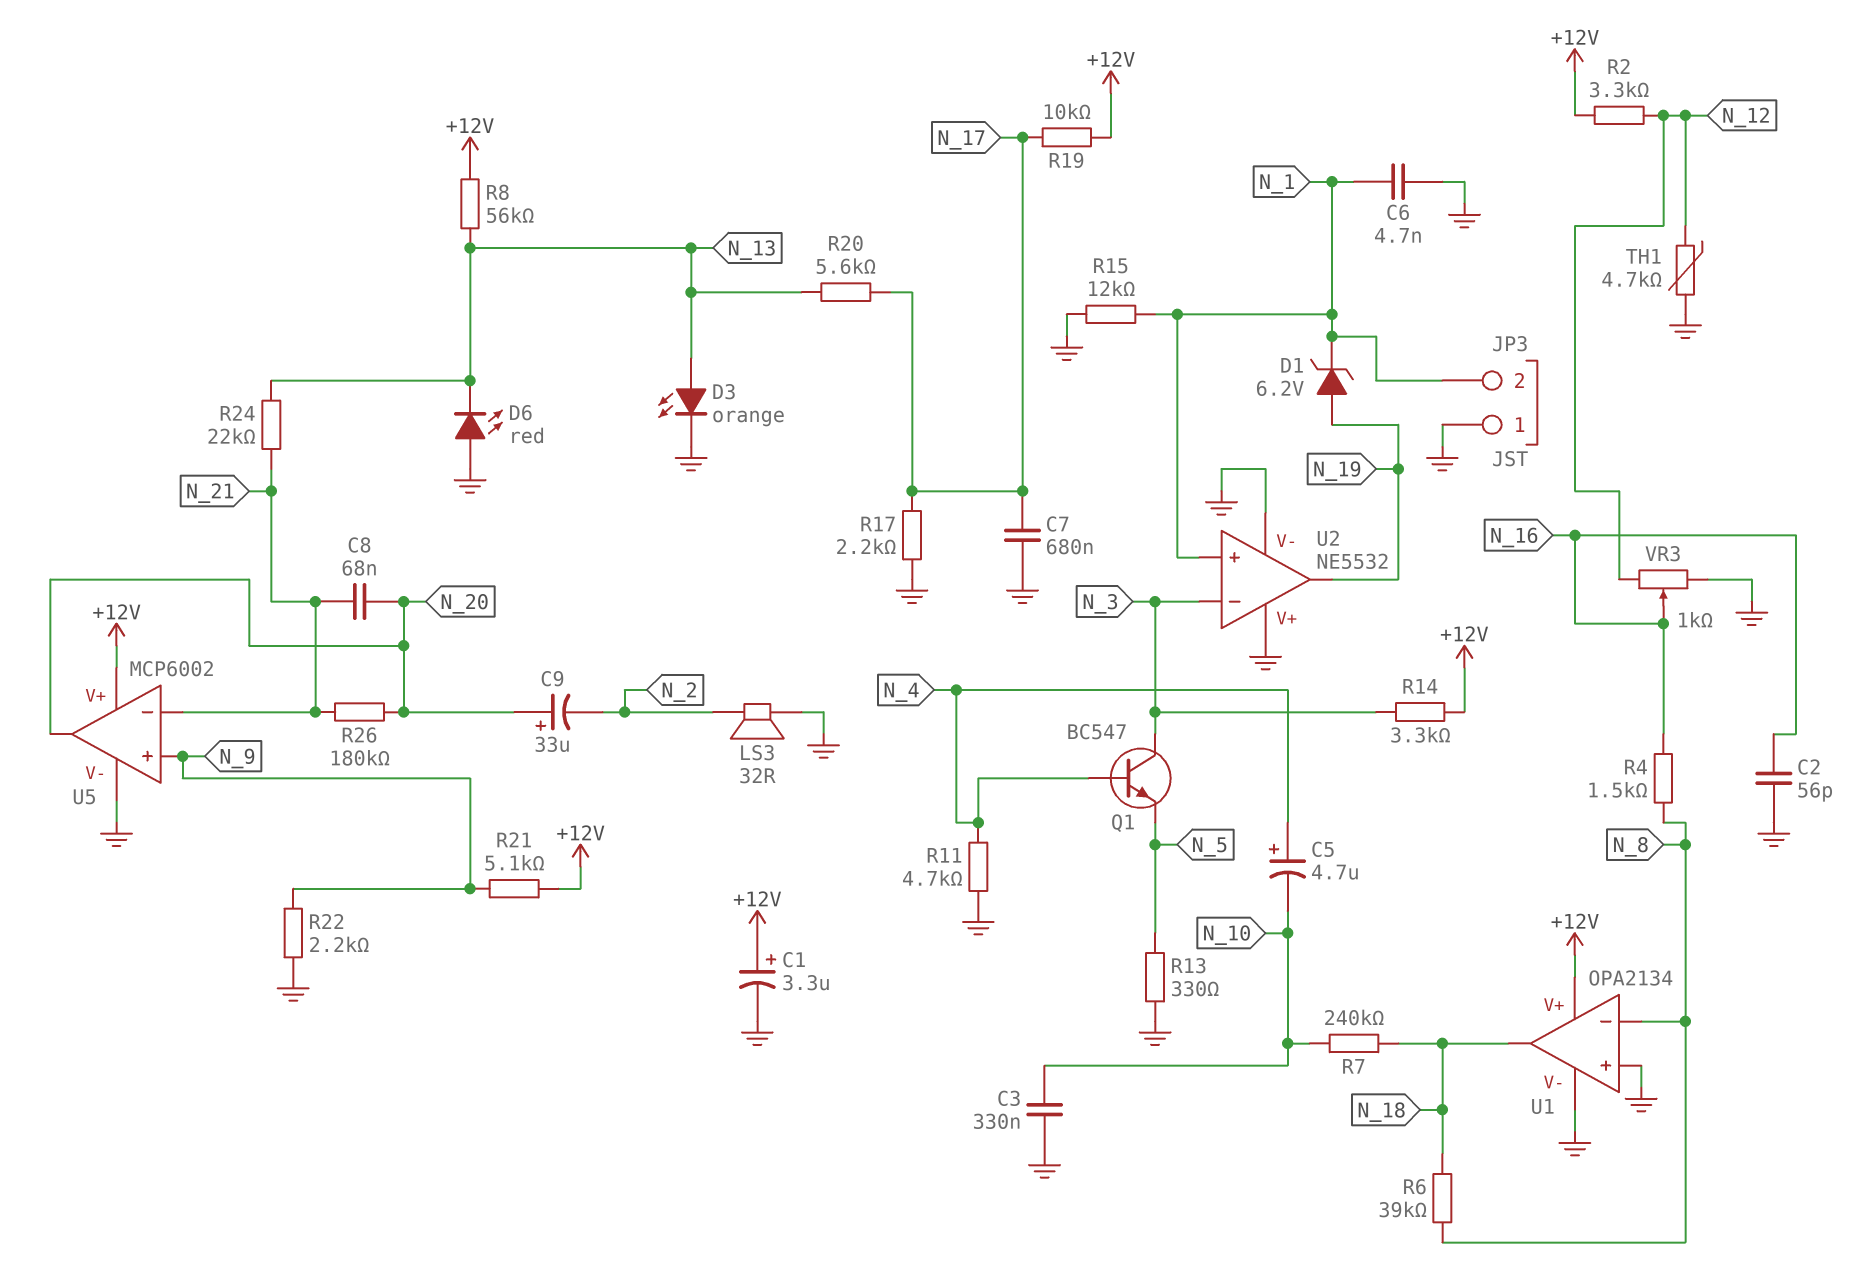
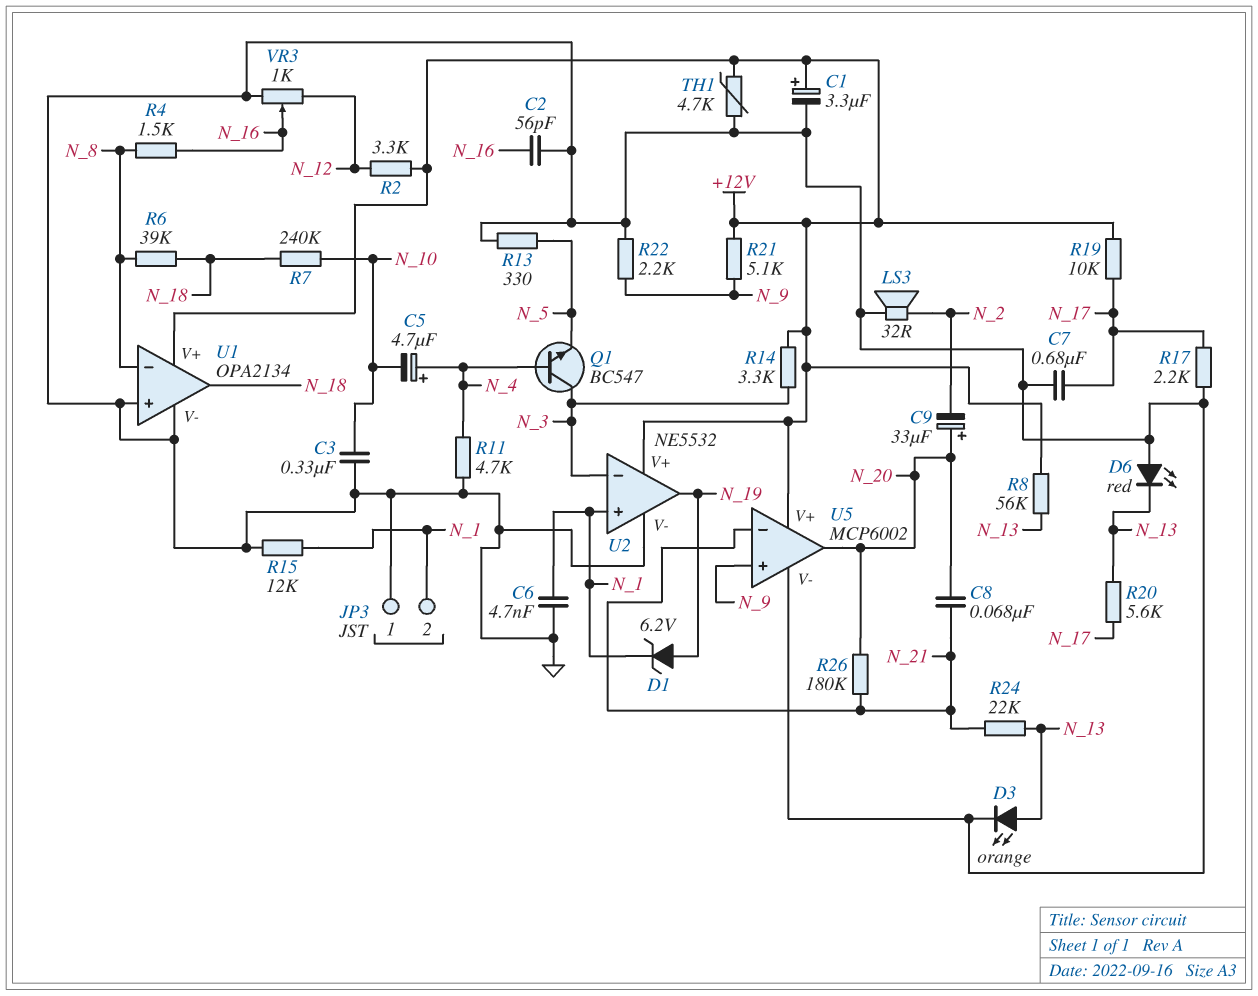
TH1: 4.7k (GND, N_12) -> 4.7k (+12V, GND)
U2 pin V+: GND -> +12V

